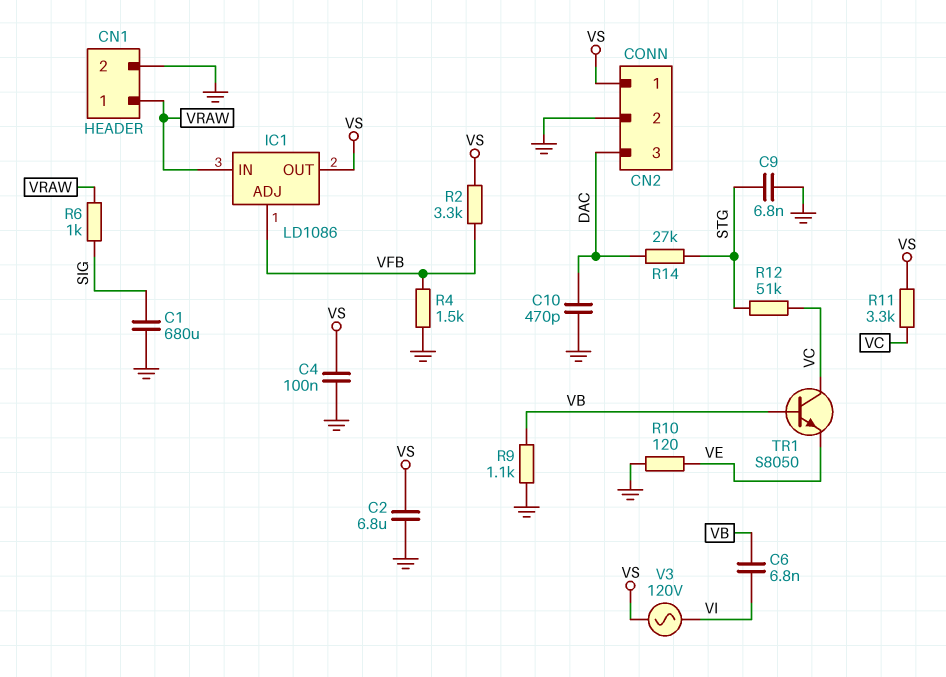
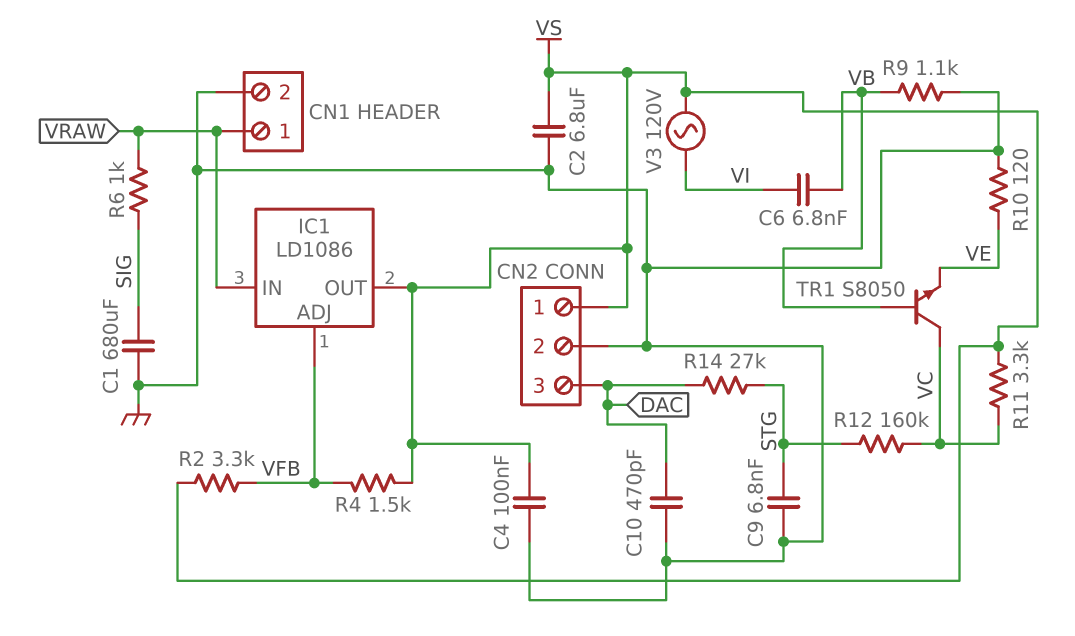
R4: 1.5k (GND, VFB) -> 1.5k (VFB, VS)
R12: 51k (STG, VC) -> 160k (STG, VC)

